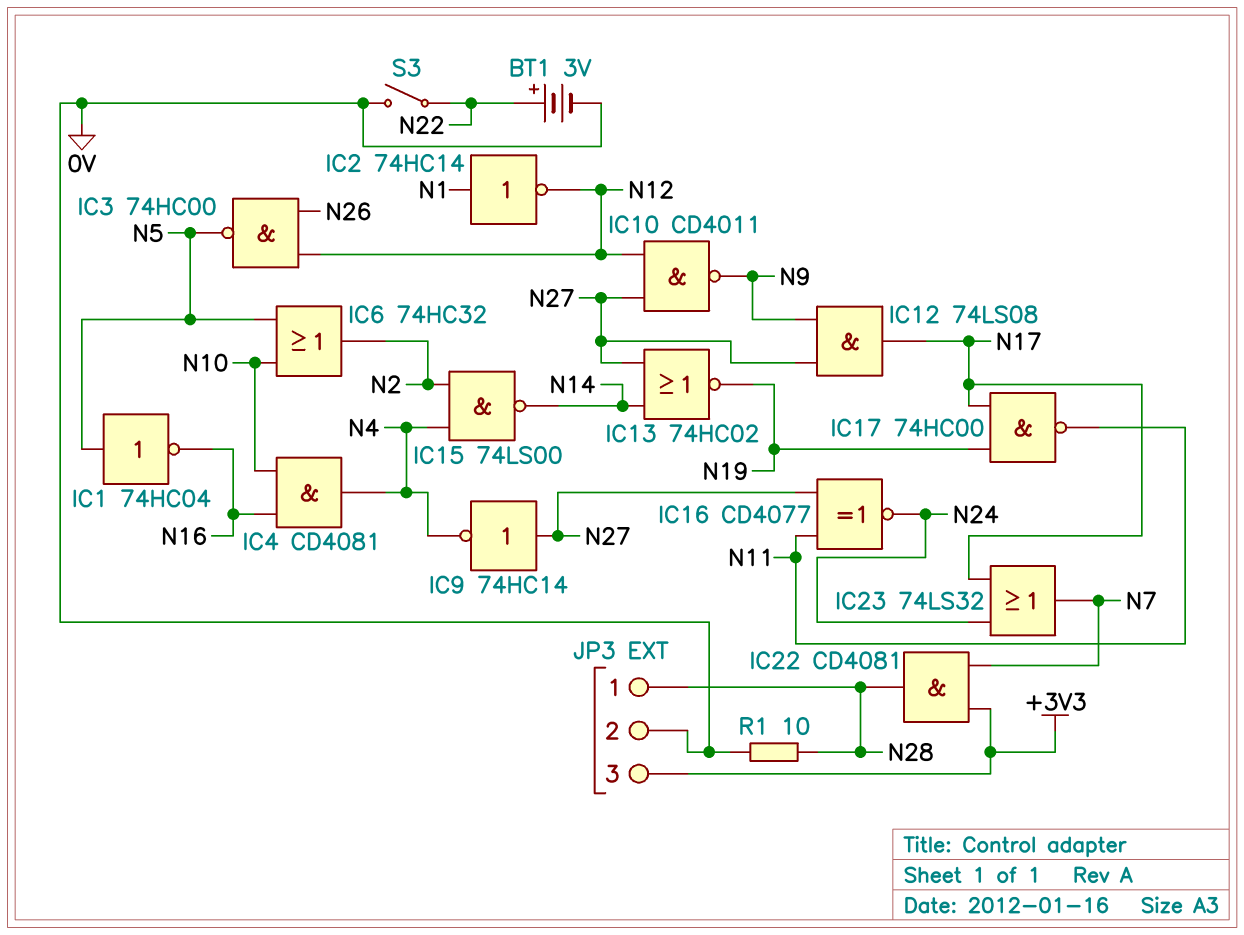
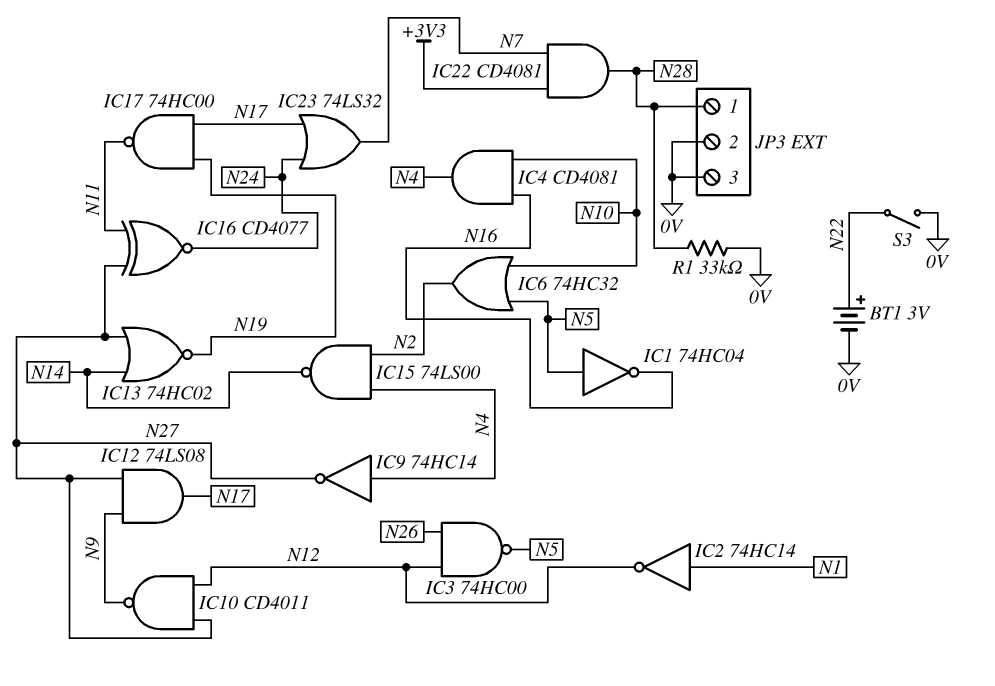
IC9: NOT 74HC14 (in N27, out N4) -> NOT 74HC14 (in N4, out N27)
JP3 pin 3: +3V3 -> 0V
R1: 10 (0V, N28) -> 33k (0V, N28)

